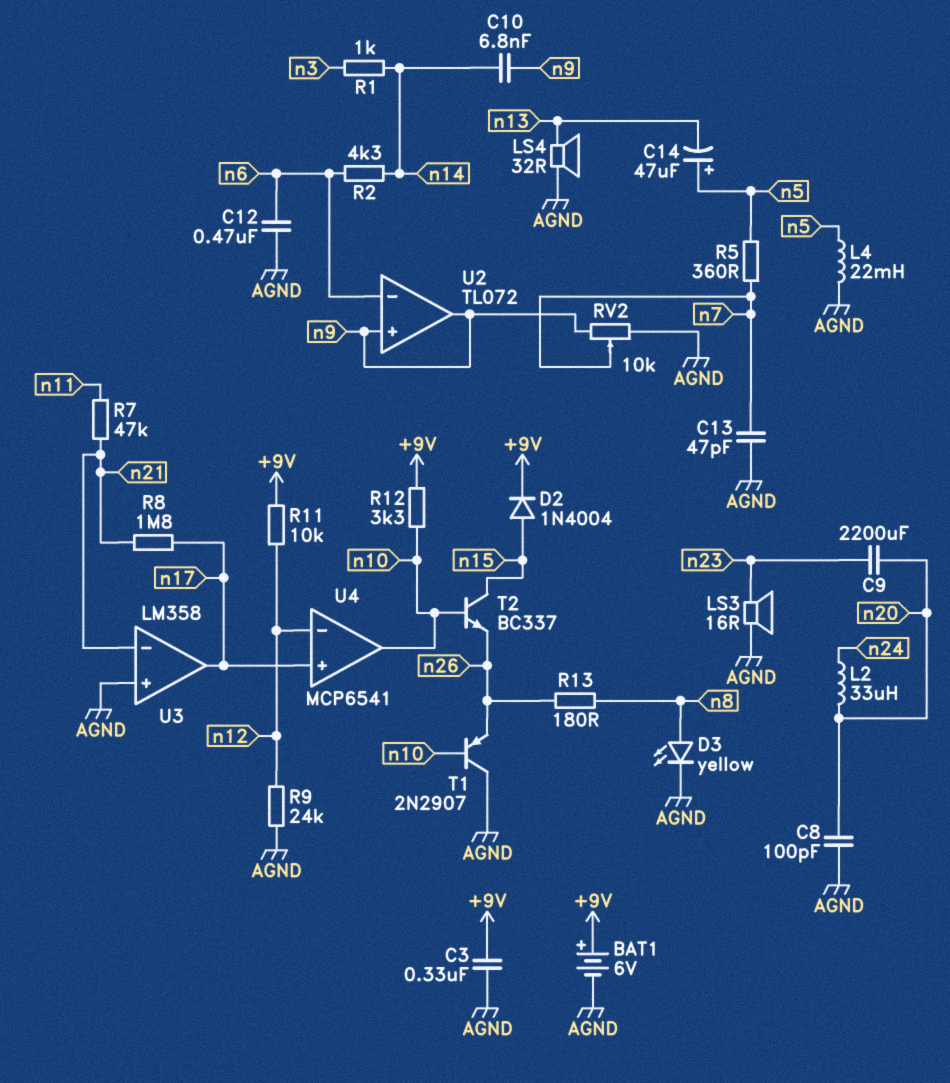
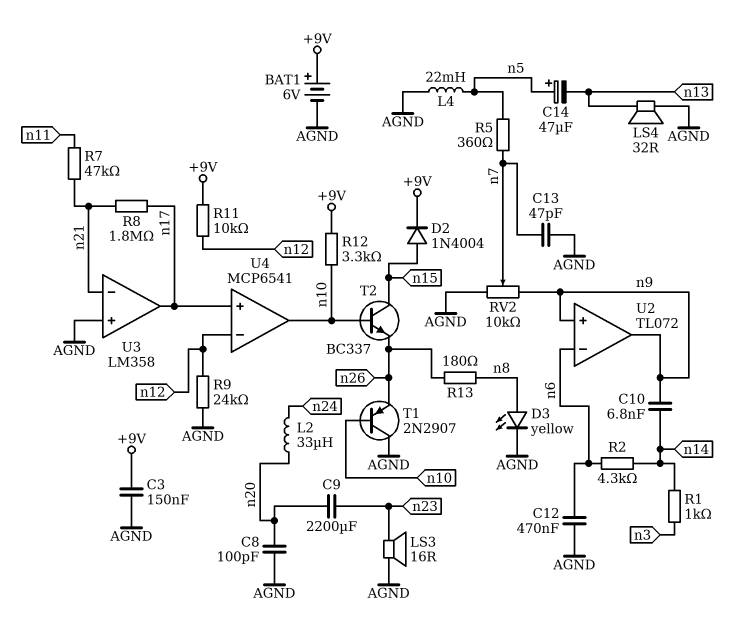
C3: 330nF (+9V, AGND) -> 150nF (+9V, AGND)

